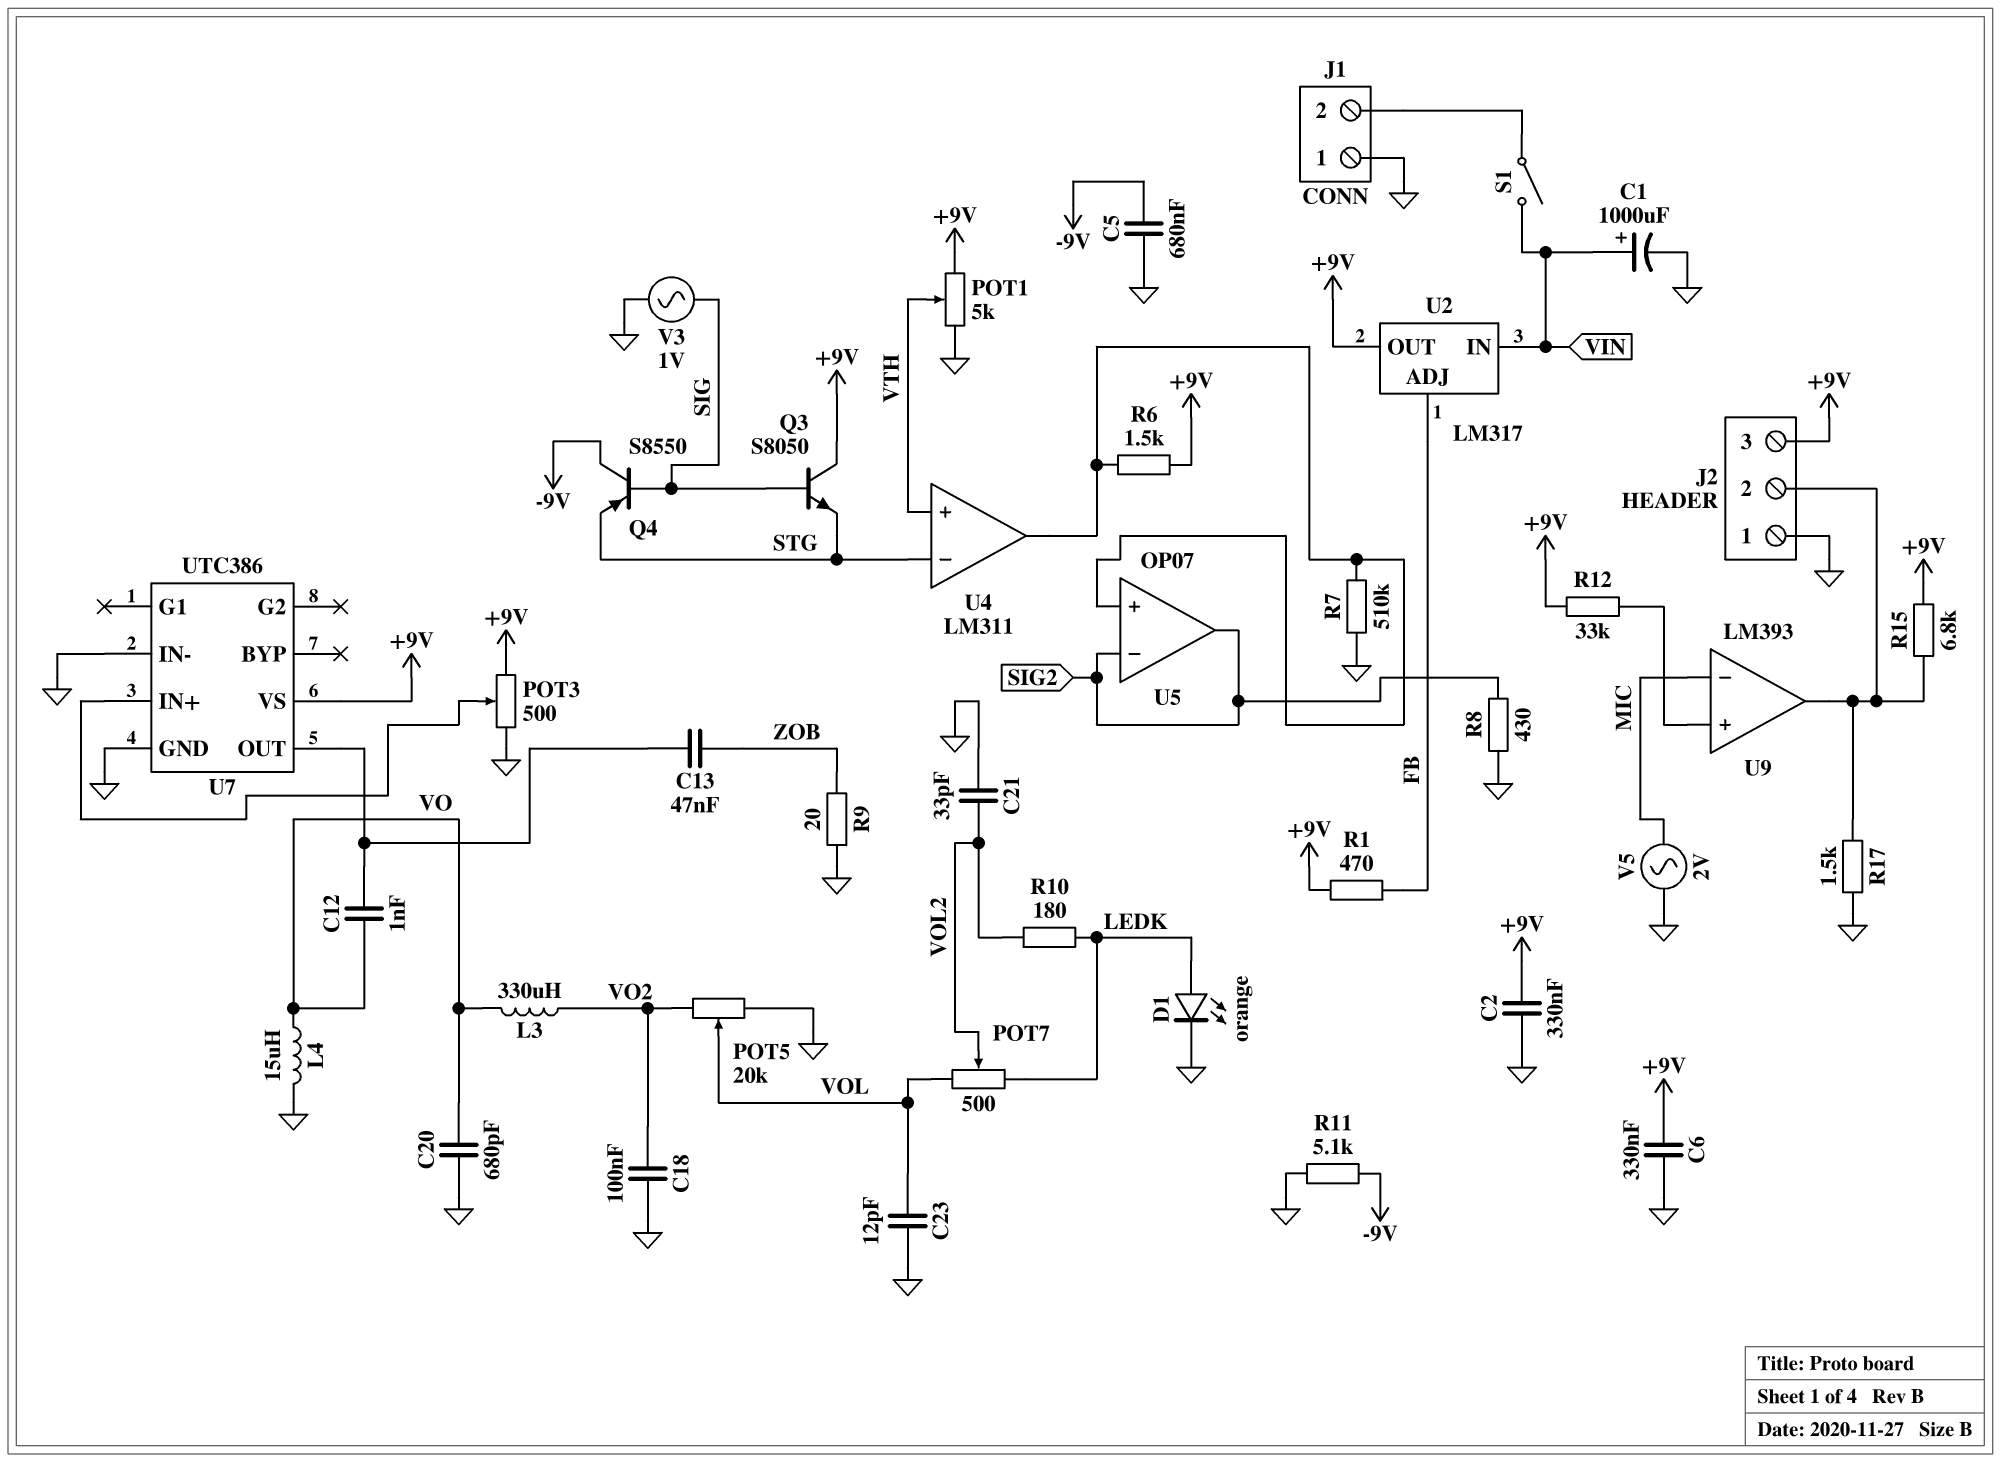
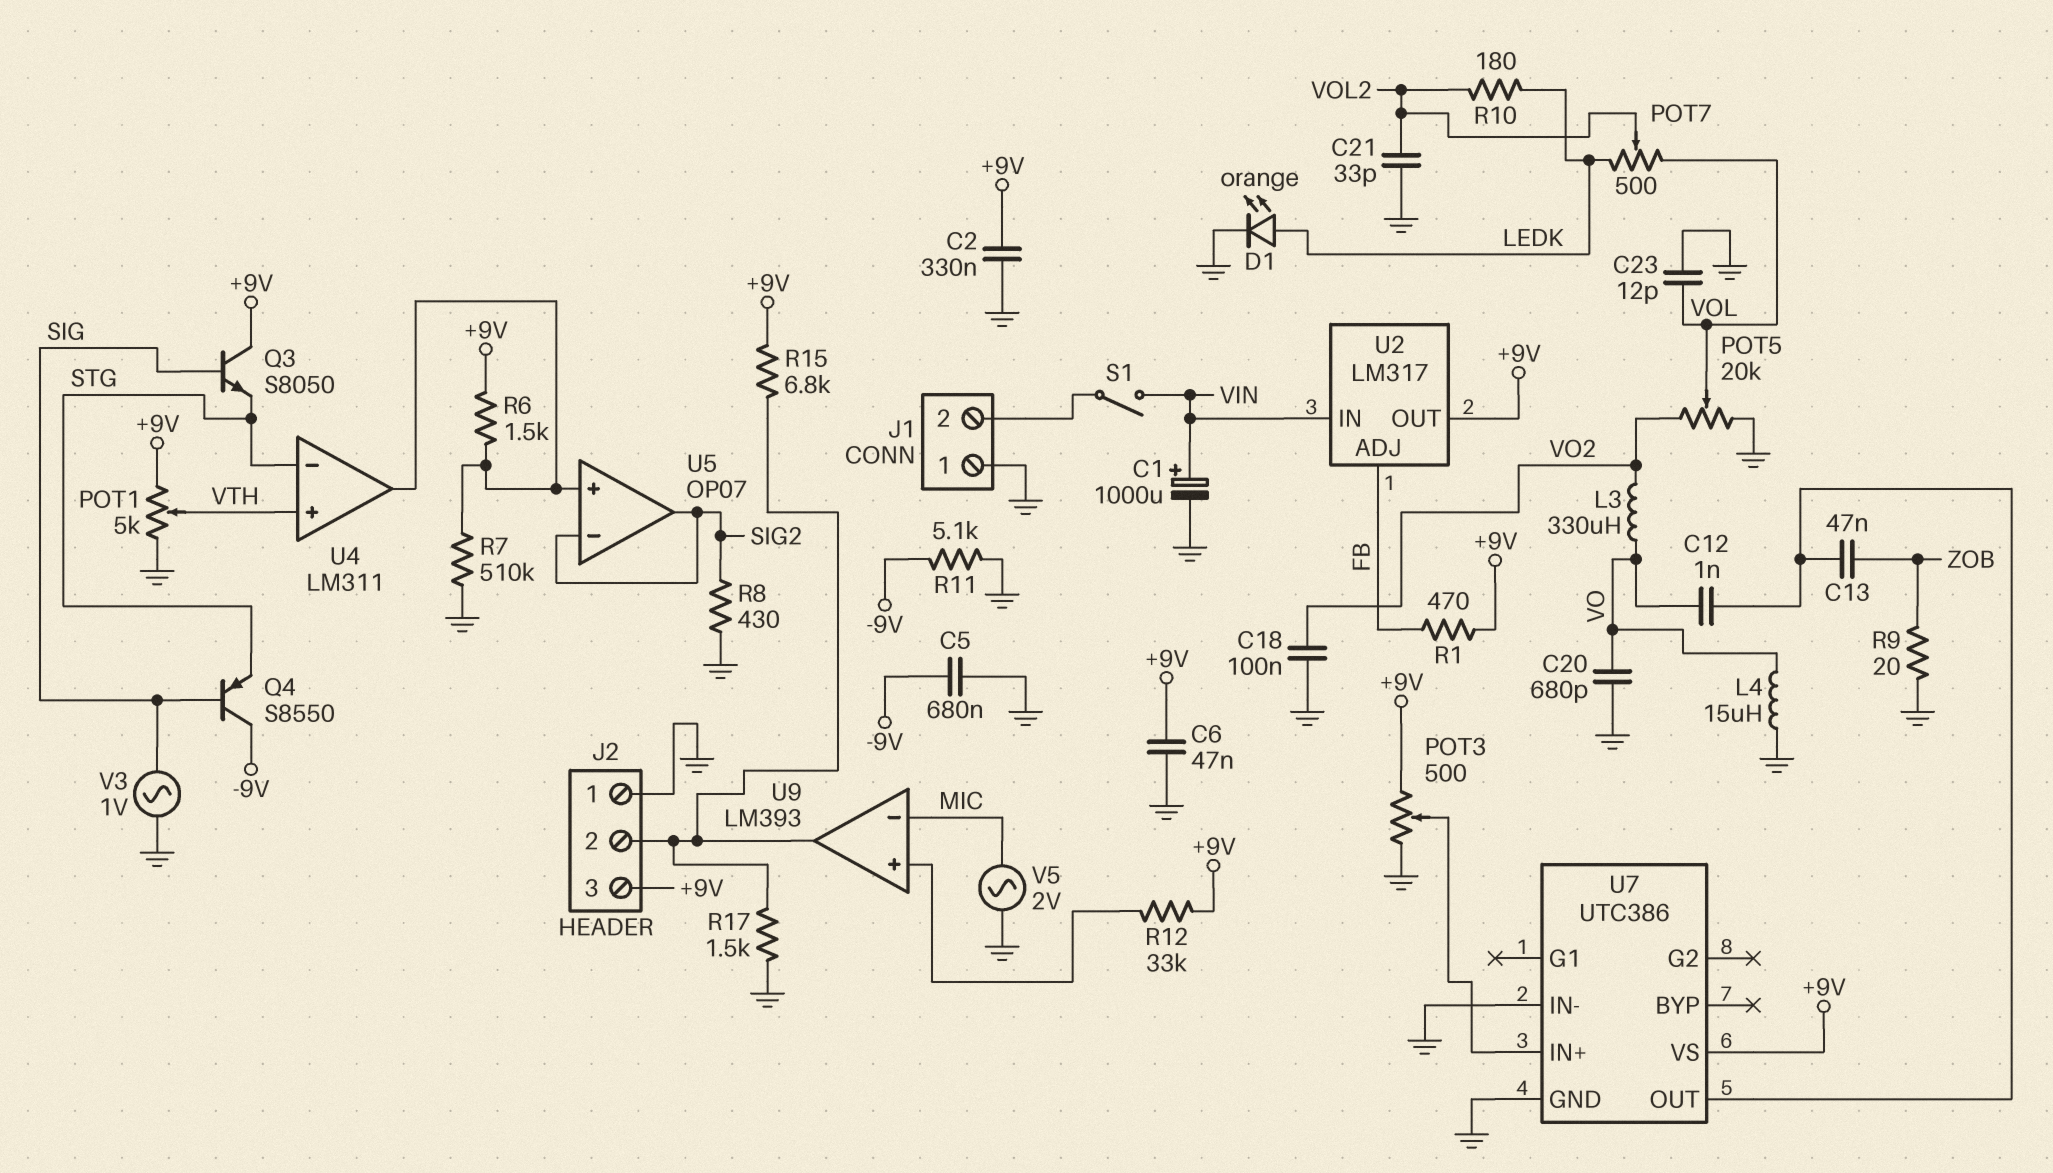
C6: 330nF (+9V, GND) -> 47nF (+9V, GND)

